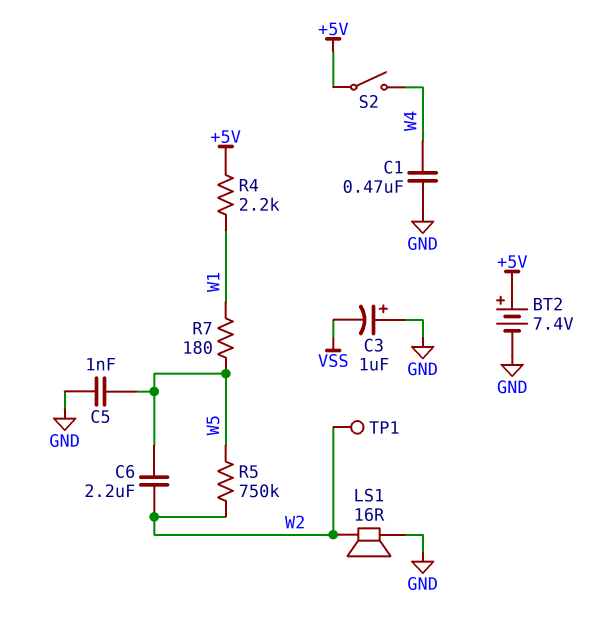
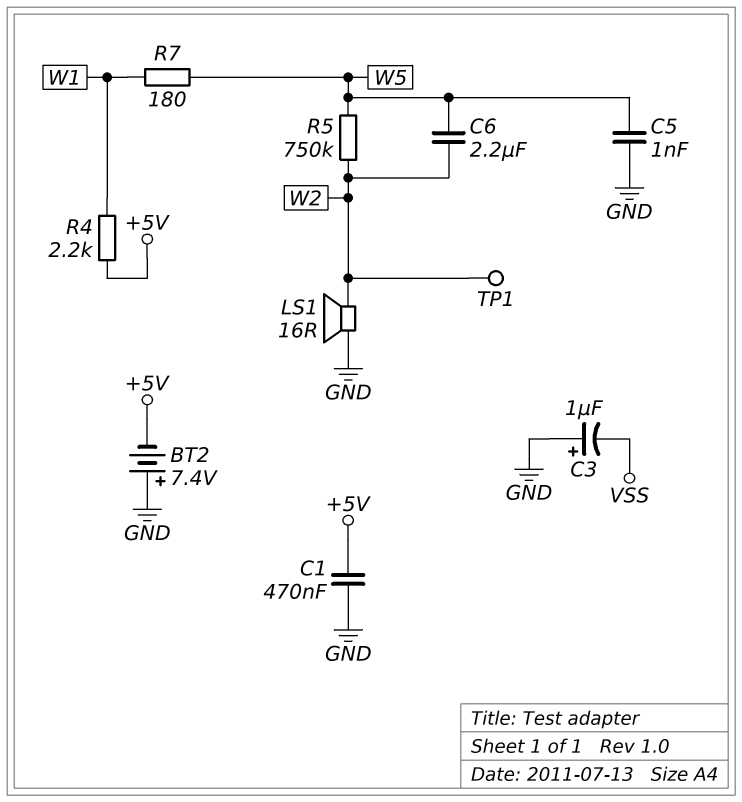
BT2: 7.4V (plus +5V, minus GND) -> 7.4V (plus GND, minus +5V)
C1: 470nF (GND, W4) -> 470nF (+5V, GND)
S2: switch (+5V, W4) -> none

